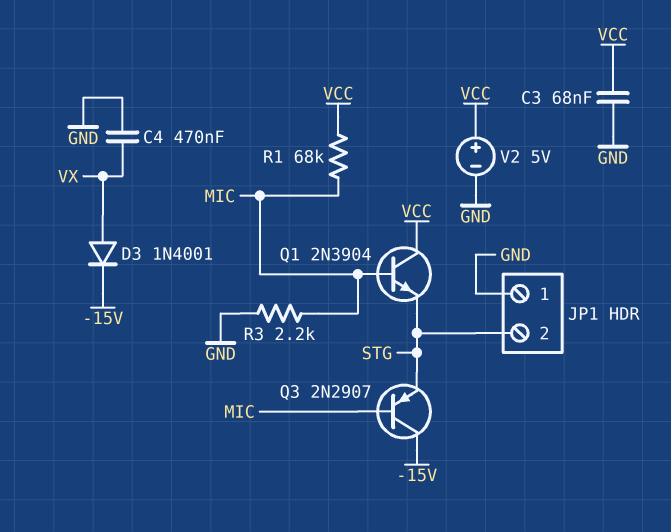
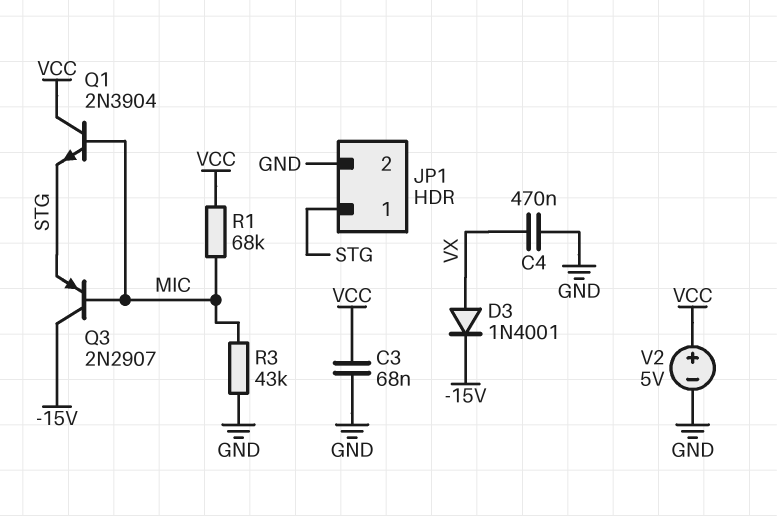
JP1 pin 1: GND -> STG
JP1 pin 2: STG -> GND
R3: 2.2k (GND, MIC) -> 43k (GND, MIC)

